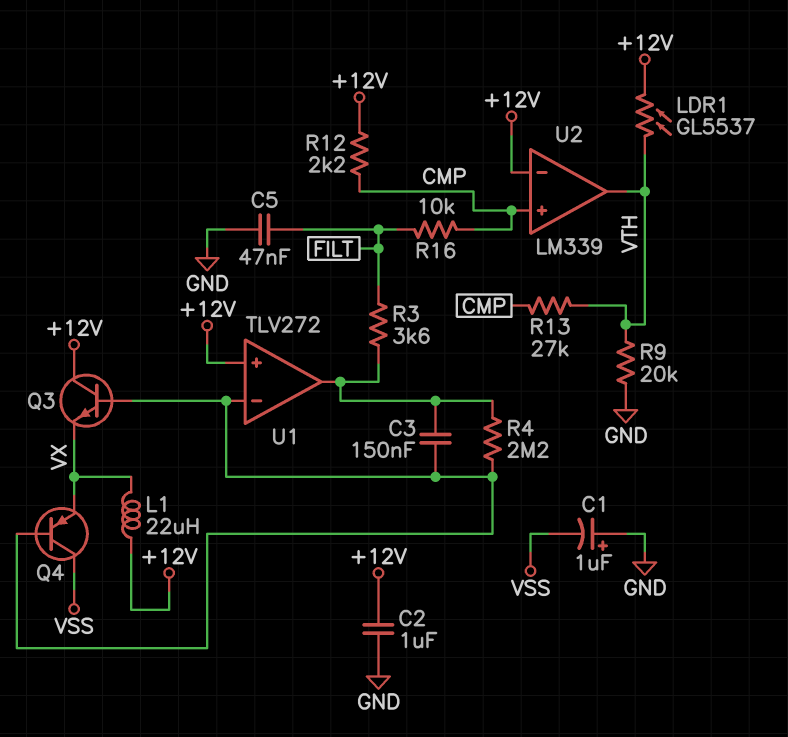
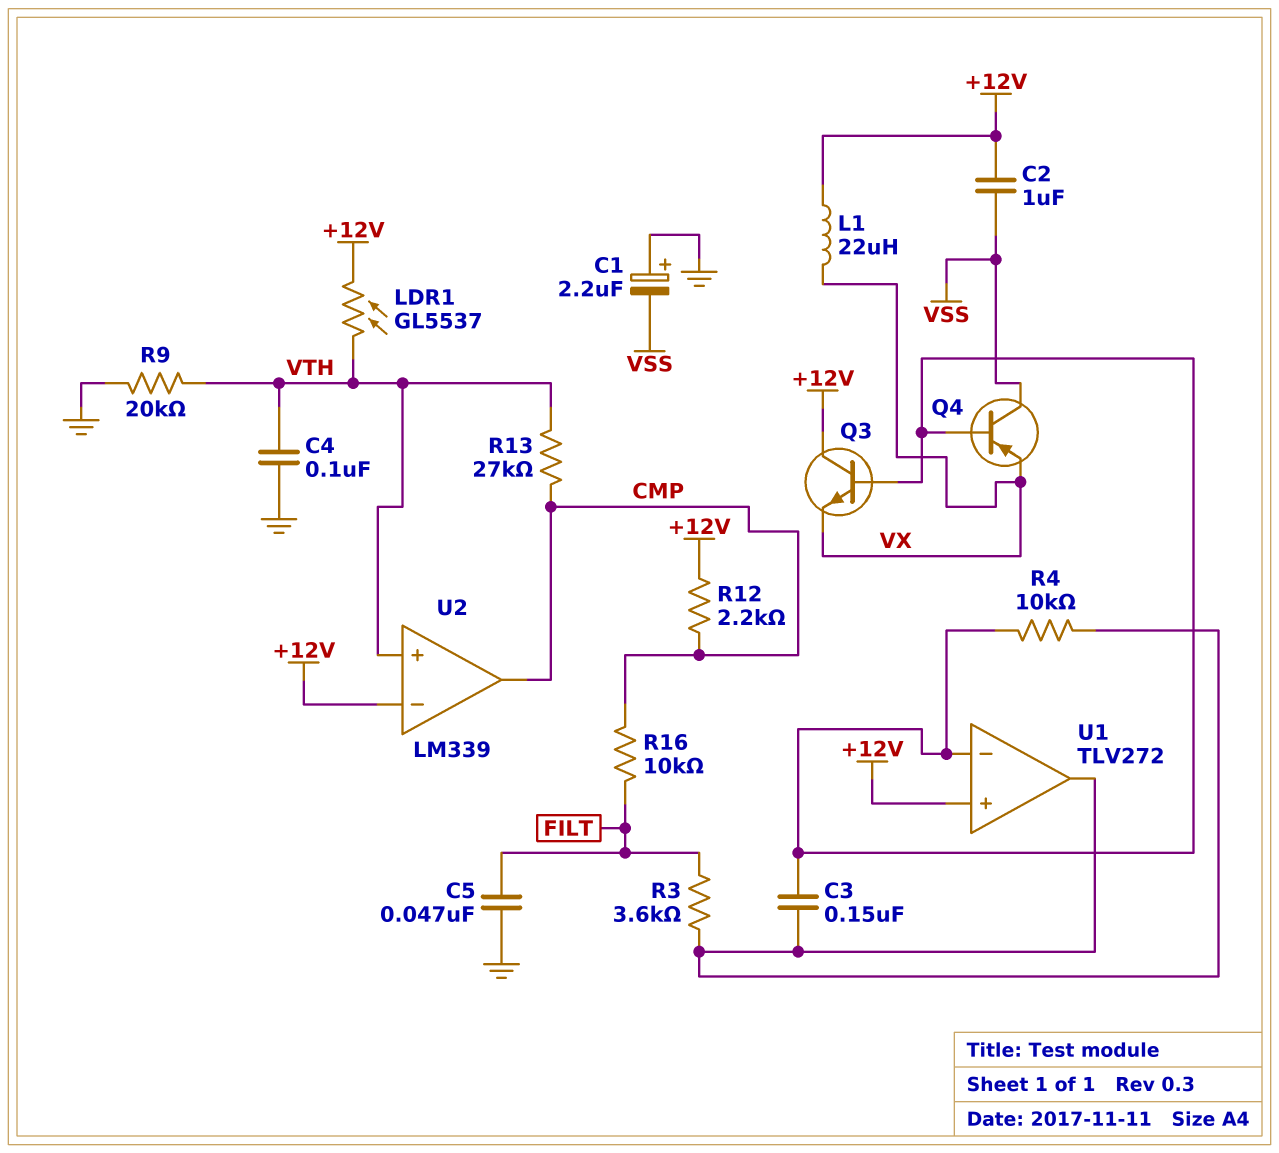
C1: 1uF (plus GND, minus VSS) -> 2.2uF (plus GND, minus VSS)
C2: 1uF (+12V, GND) -> 1uF (+12V, VSS)
C4: none -> 100nF (GND, VTH)
R4: 2.2M (U1/in-, U1/out) -> 10k (U1/in-, U1/out)
U2 pin in+: CMP -> VTH
U2 pin out: VTH -> CMP

